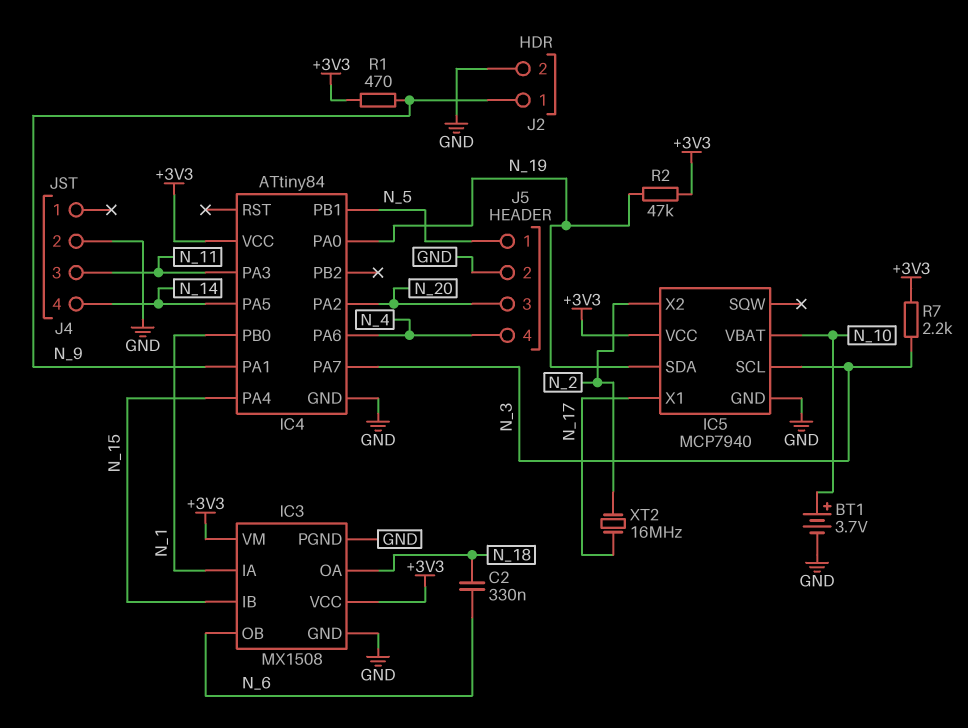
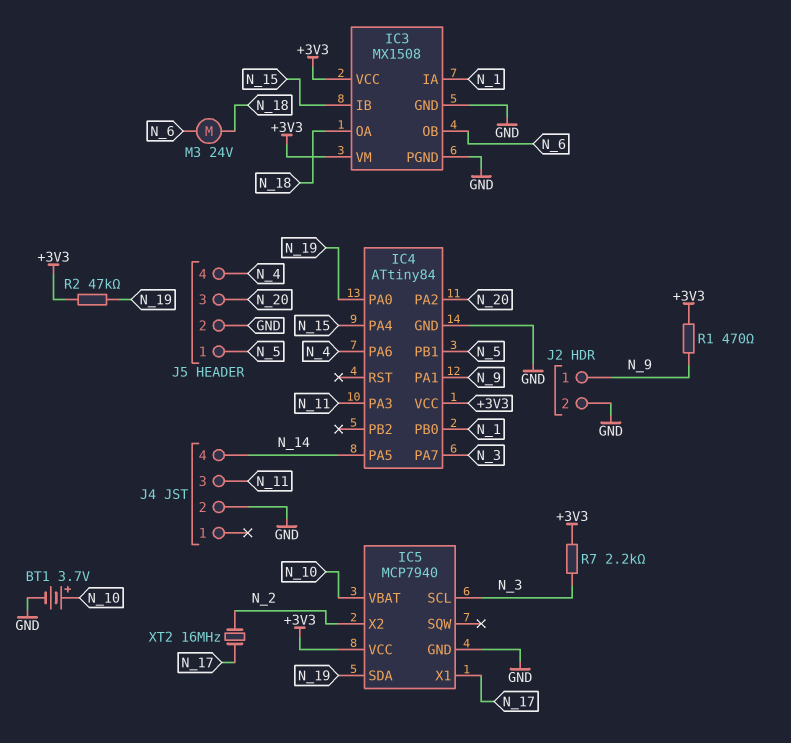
C2: 330nF (N_6, N_18) -> none
M3: none -> motor 24V (N_6, N_18)

